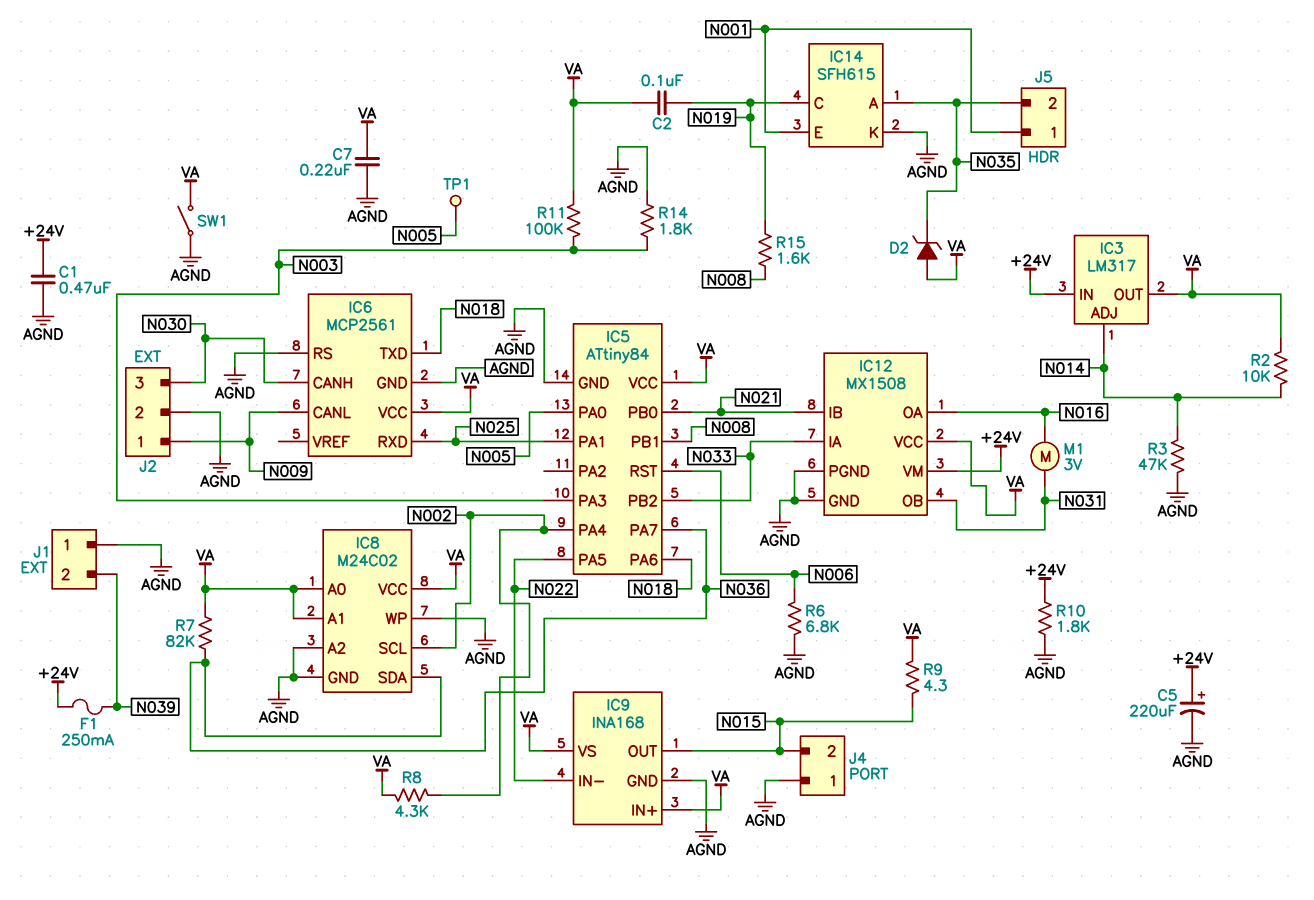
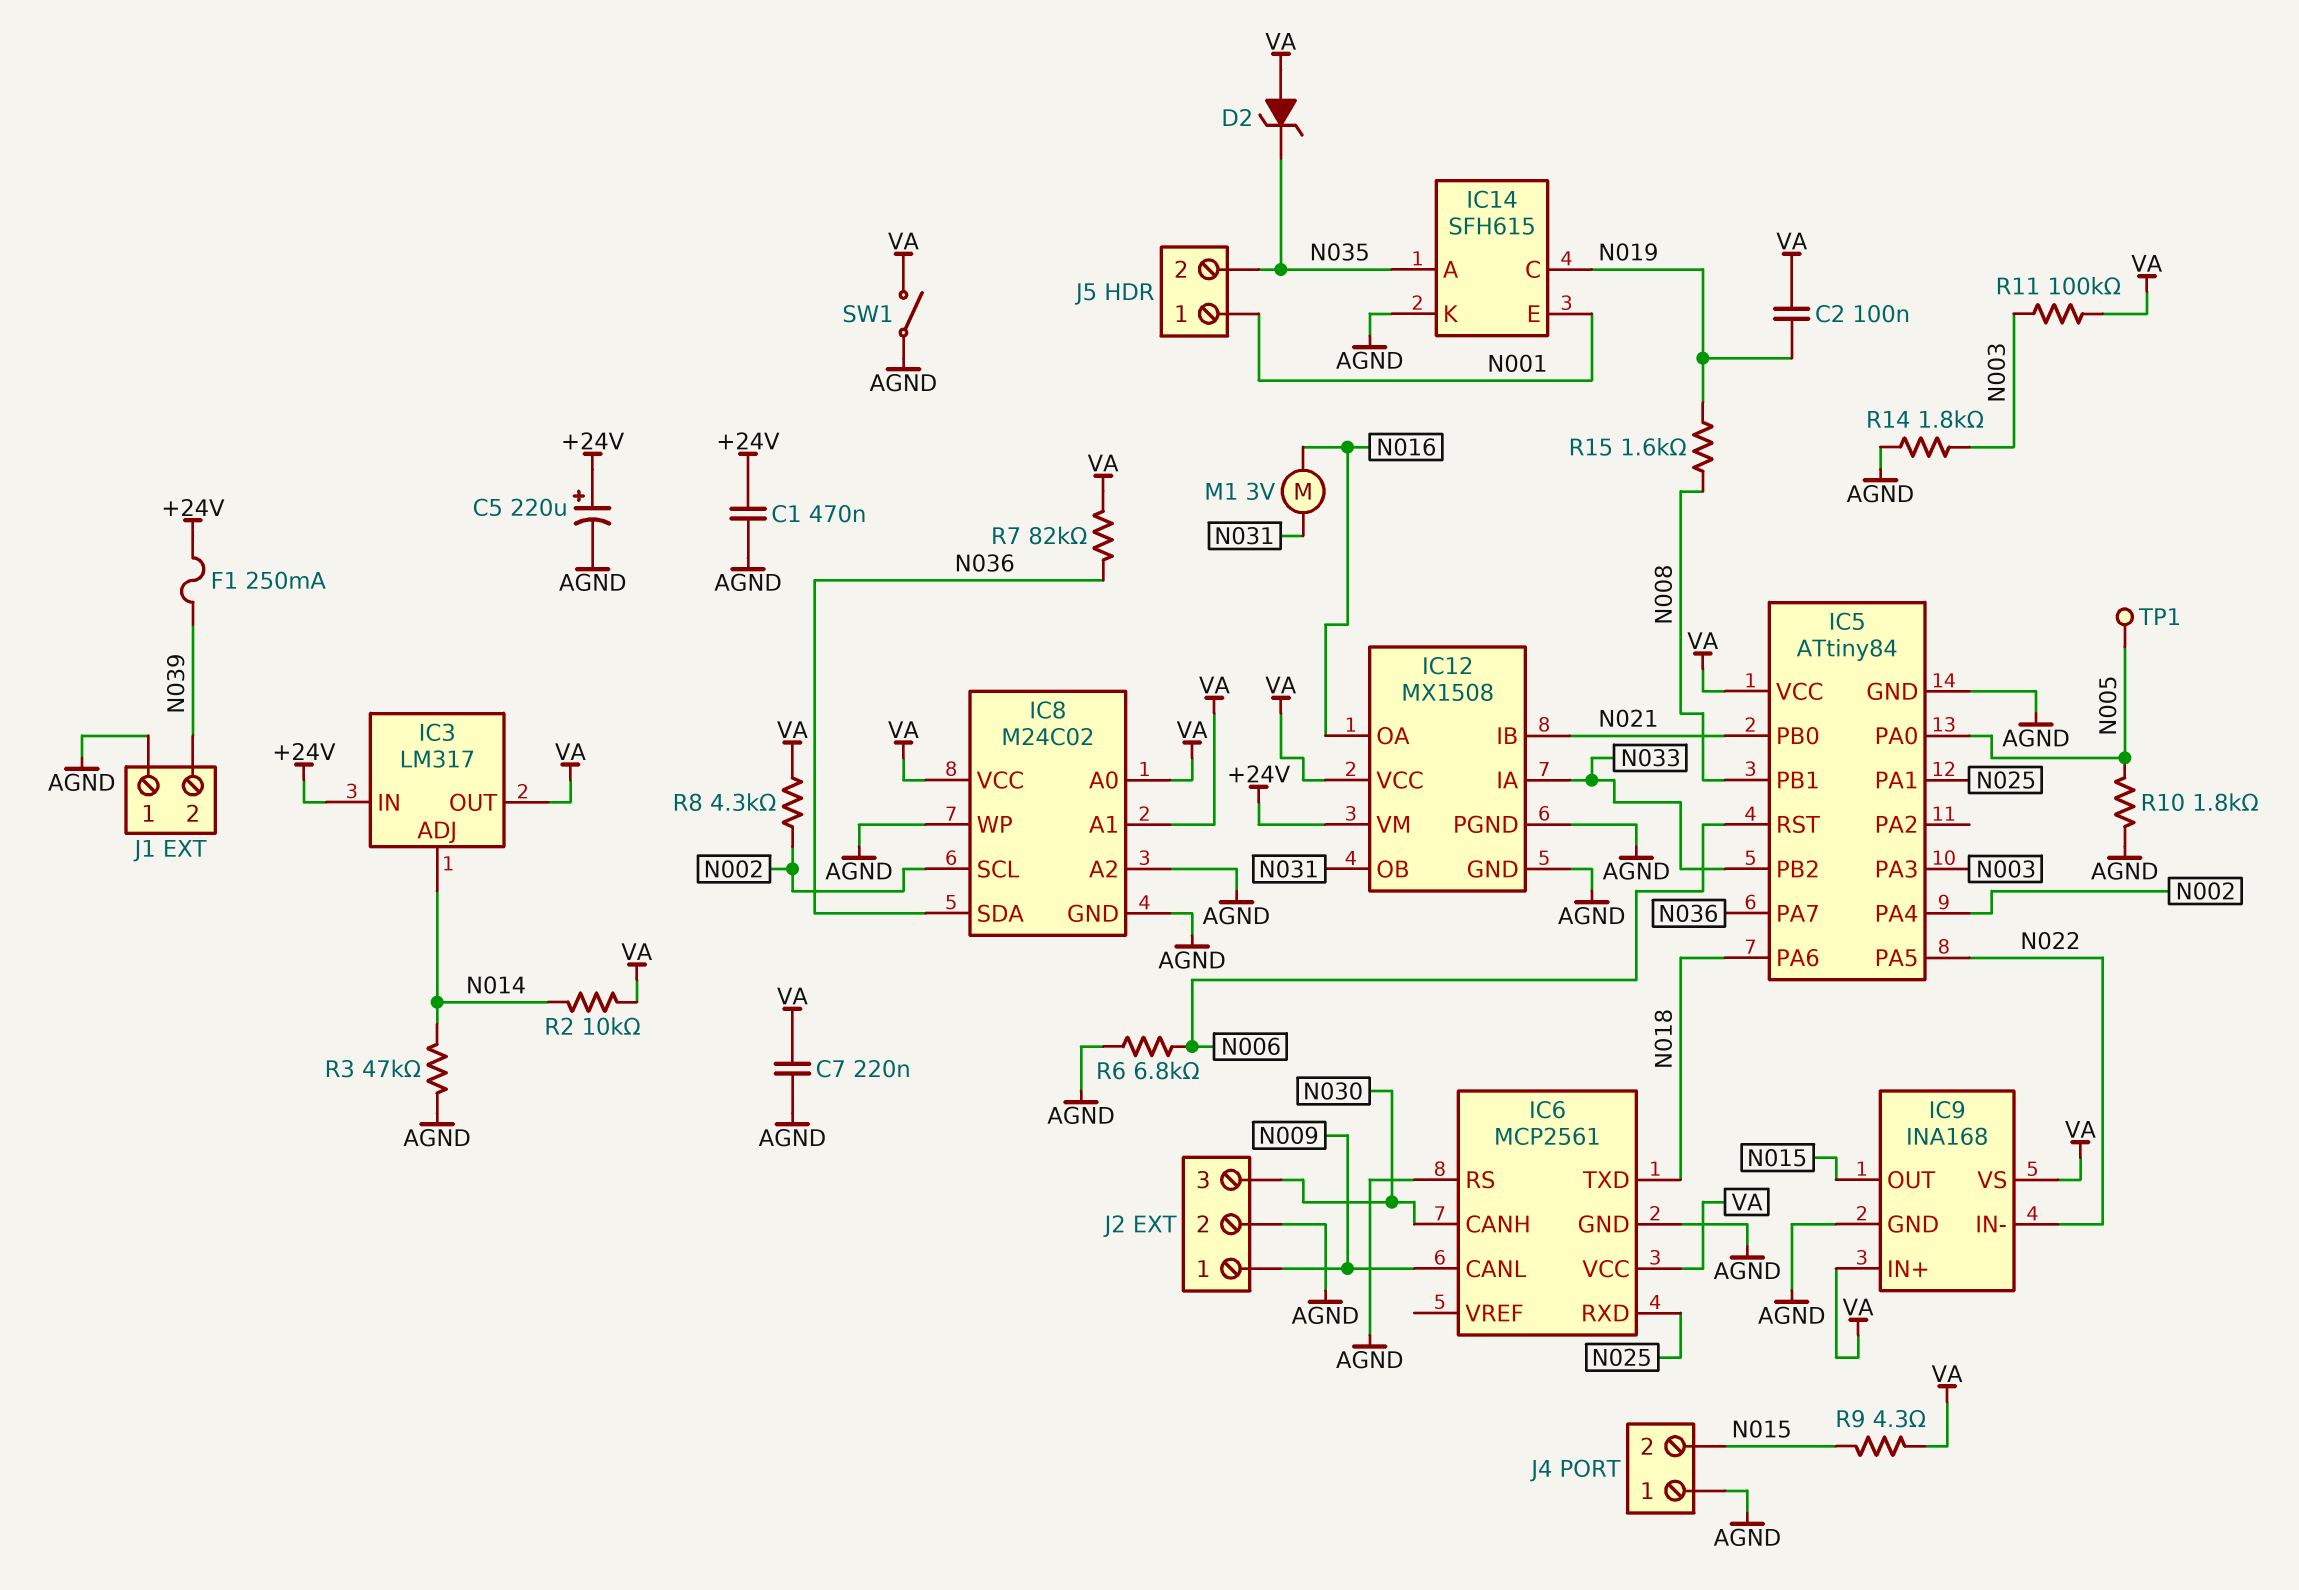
R10: 1.8k (+24V, AGND) -> 1.8k (AGND, N005)

